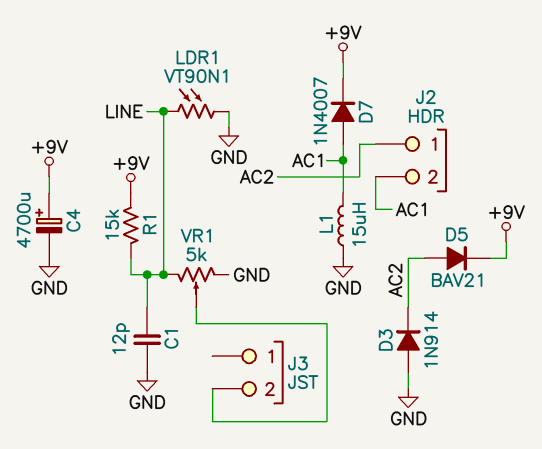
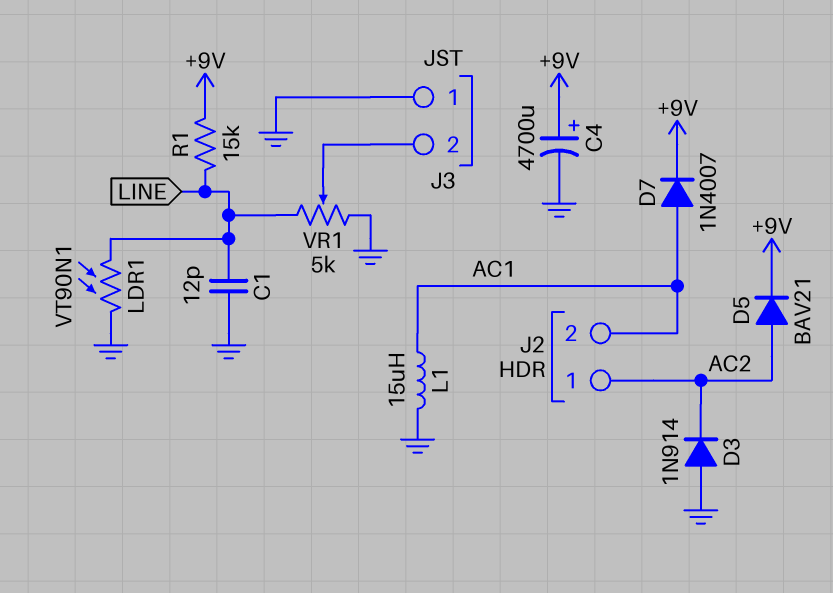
J3 pin 1: none -> GND

